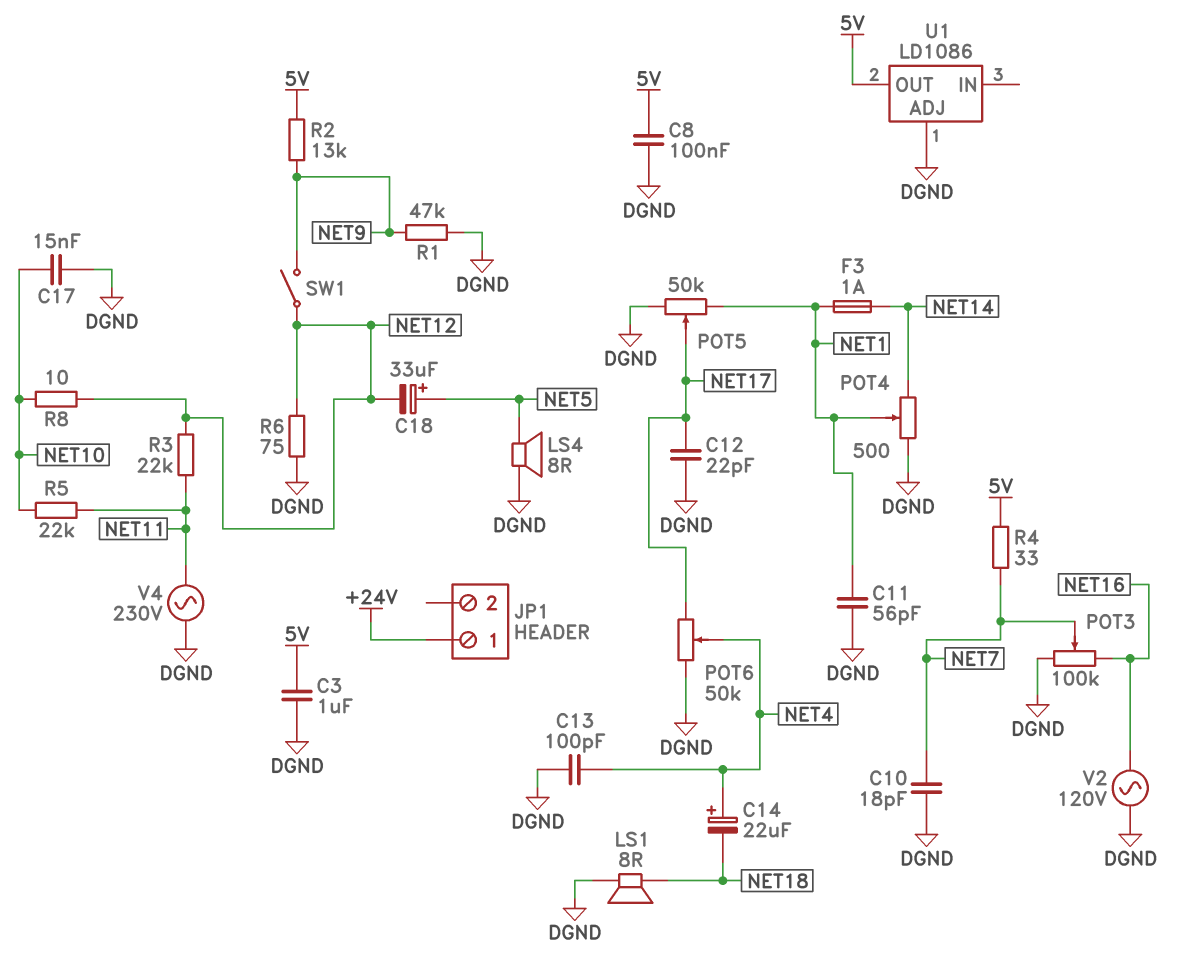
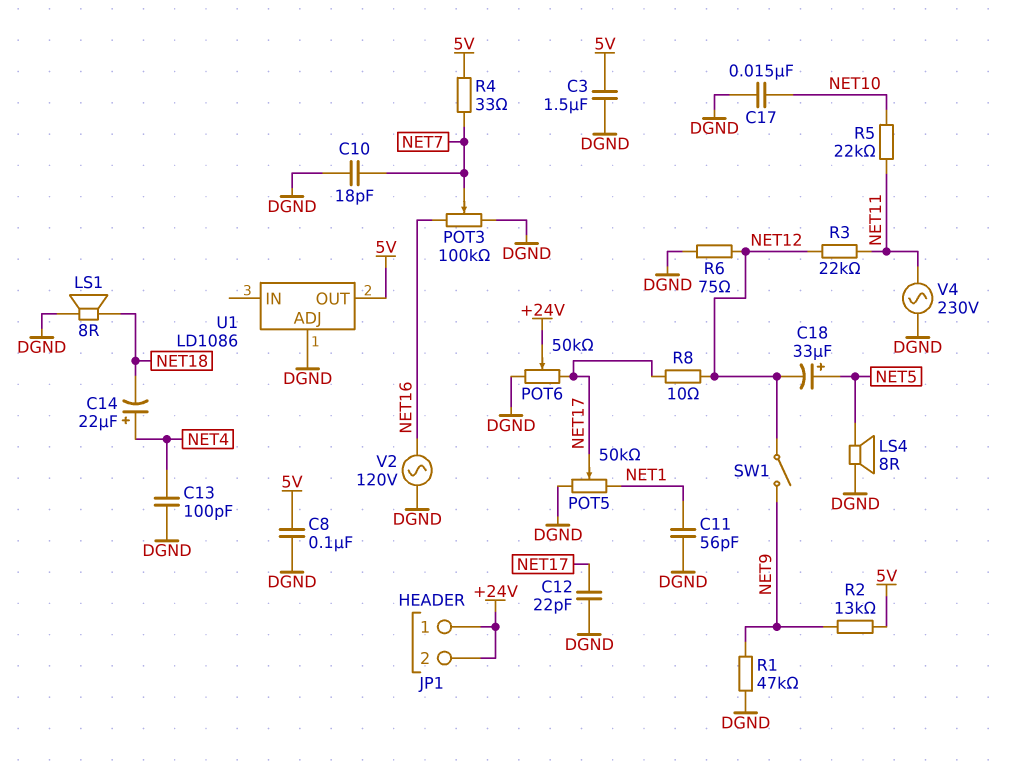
C3: 1uF (5V, DGND) -> 1.5uF (5V, DGND)
F3: 1A (NET1, NET14) -> none
JP1 pin 2: none -> +24V
POT4: 500 (DGND, NET14, wiper NET1) -> none
POT6: 50k (DGND, NET17, wiper NET4) -> 50k (DGND, NET17, wiper +24V)
R8: 10 (NET10, NET12) -> 10 (NET12, NET17)

